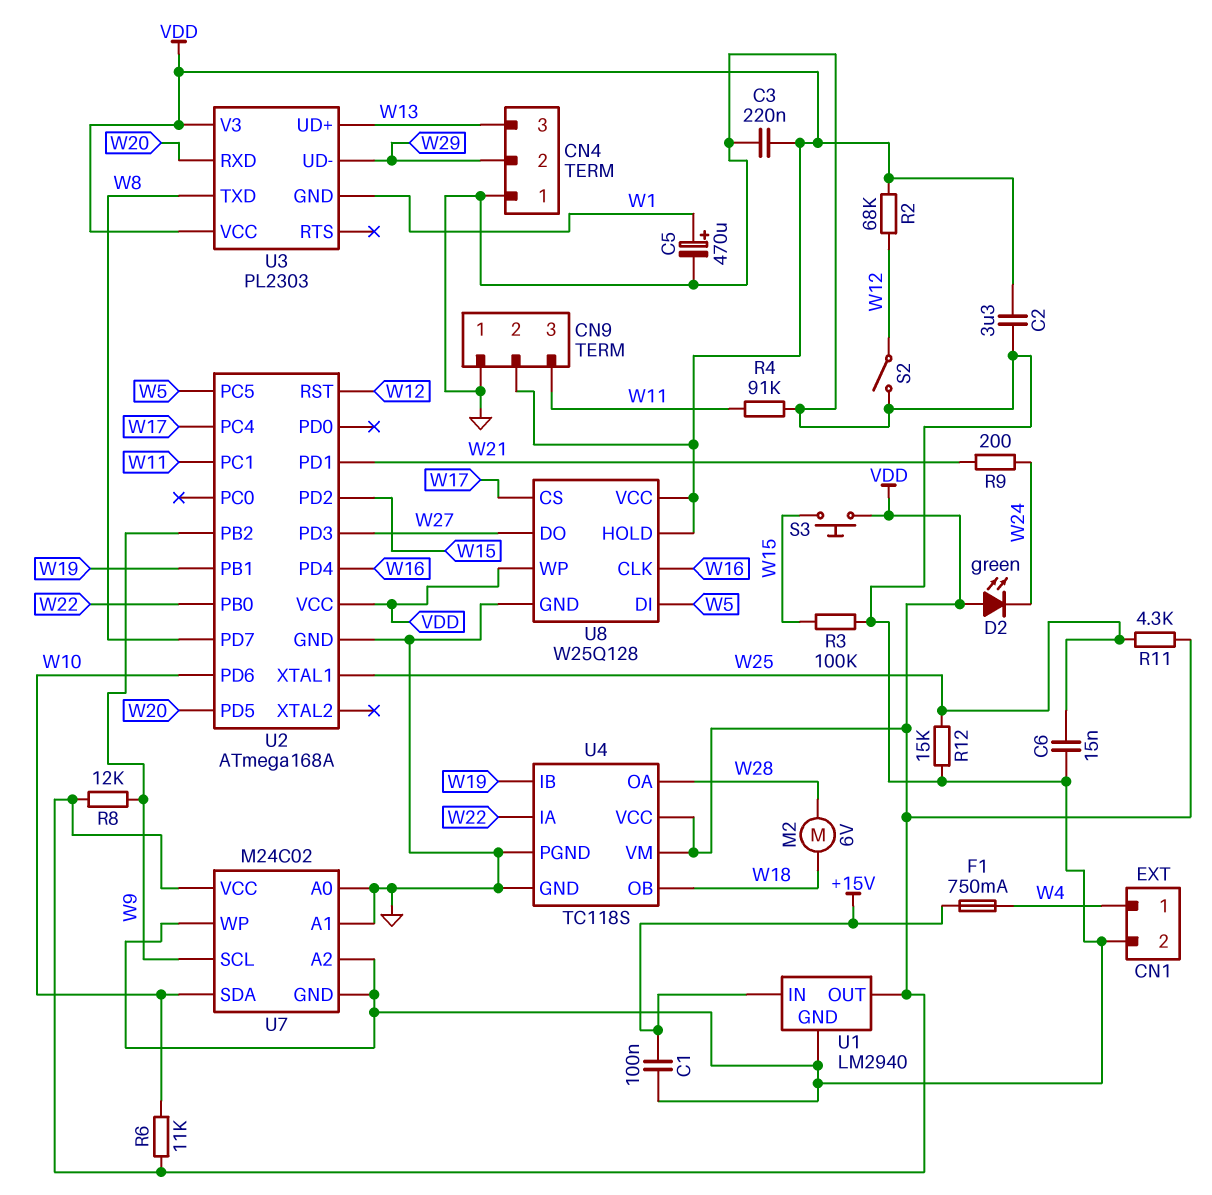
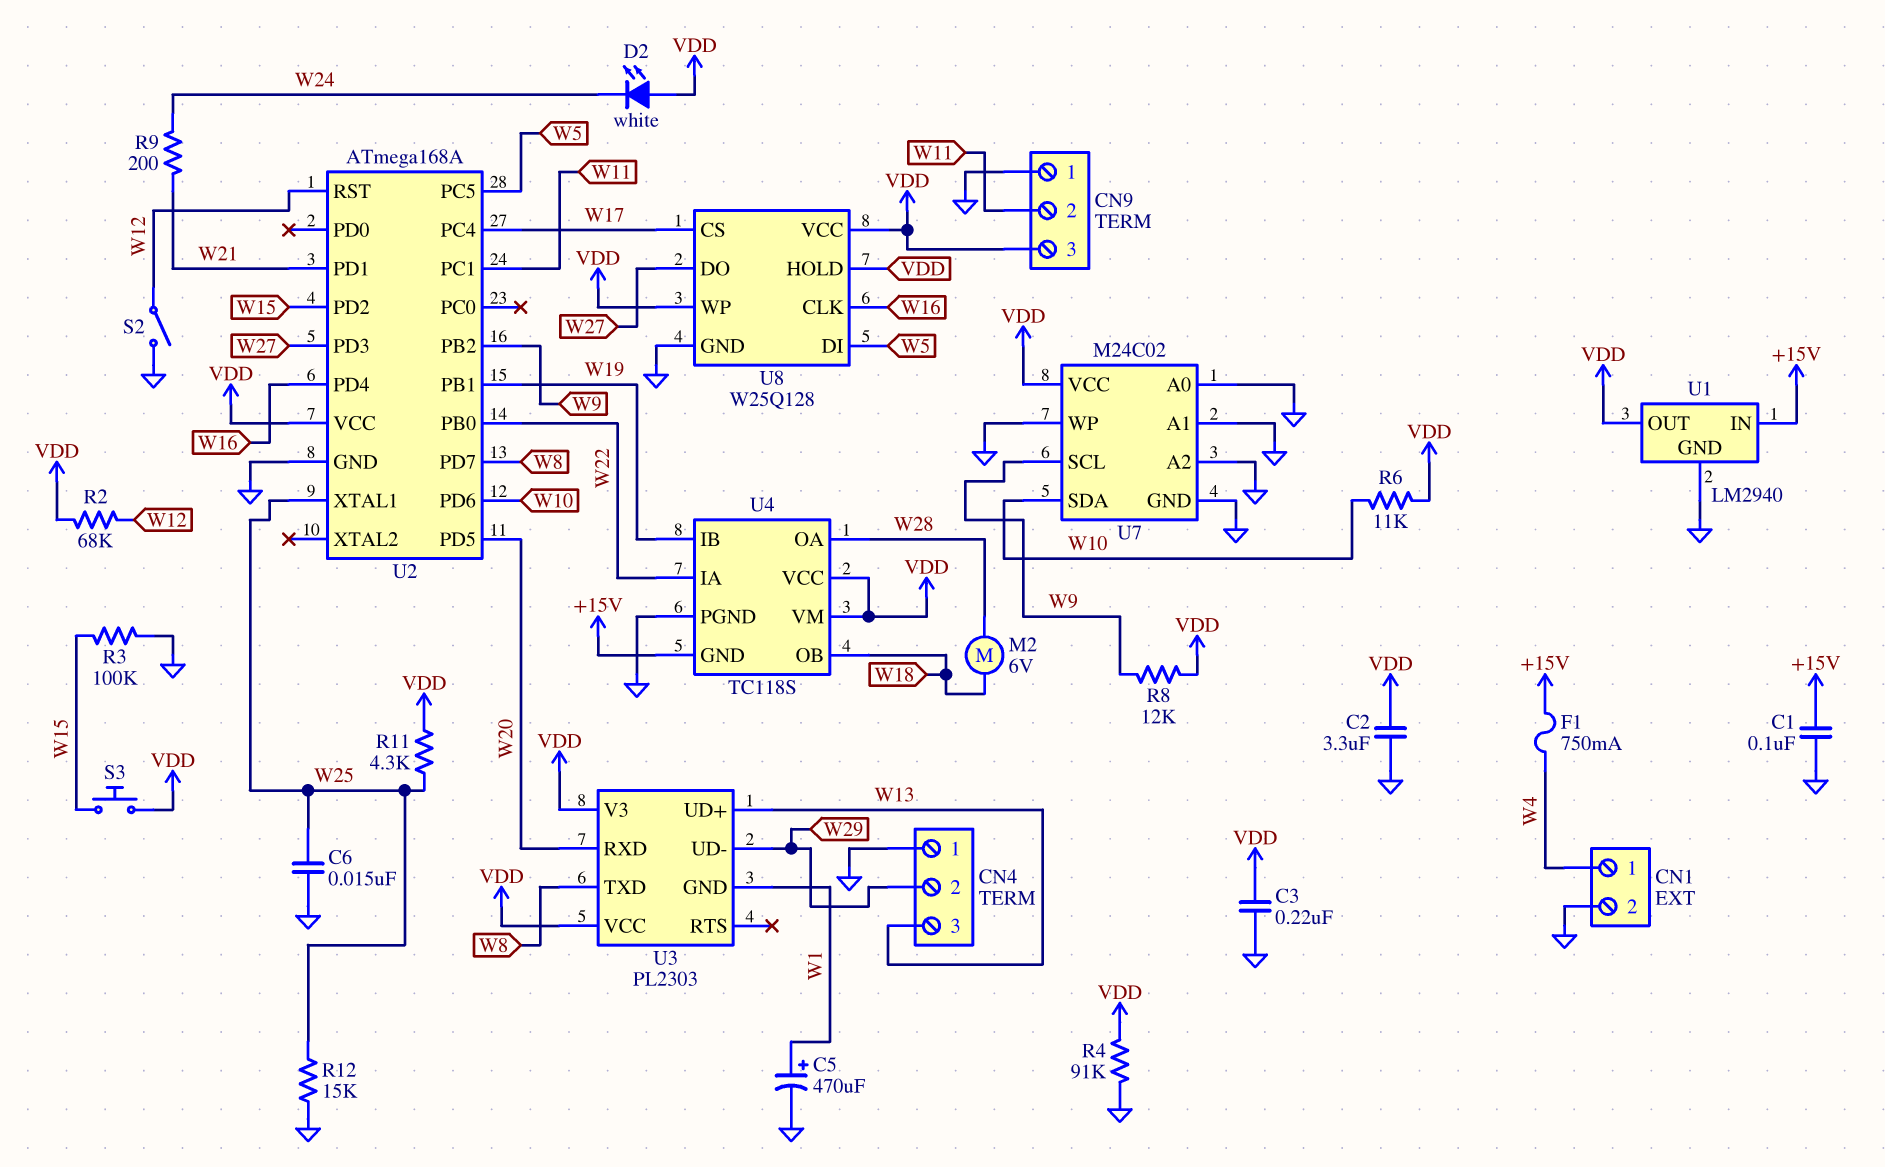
CN9 pin 2: VDD -> W11
CN9 pin 3: W11 -> VDD
D2: LED green (A VDD, K W24) -> LED white (A VDD, K W24)
R4: 91k (GND, W11) -> 91k (GND, VDD)
U4 pin GND: GND -> +15V

